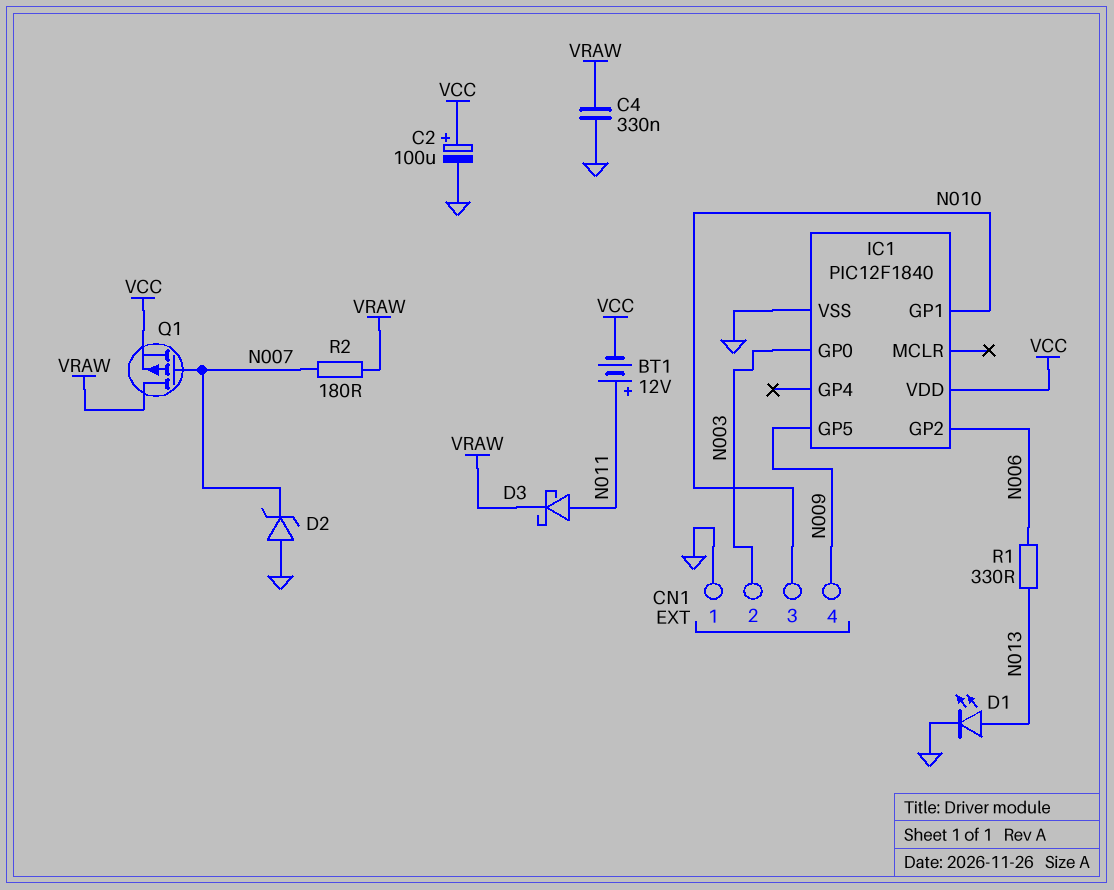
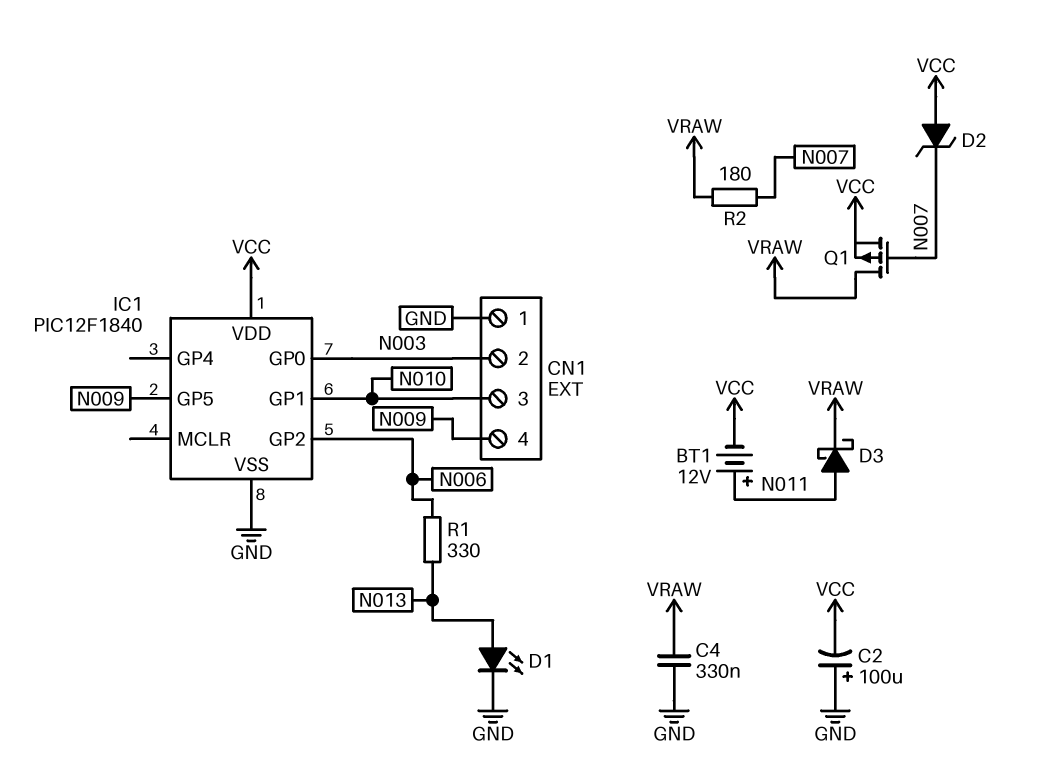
C2: 100uF (plus VCC, minus GND) -> 100uF (plus GND, minus VCC)
D2: zener (A GND, K N007) -> zener (A VCC, K N007)

